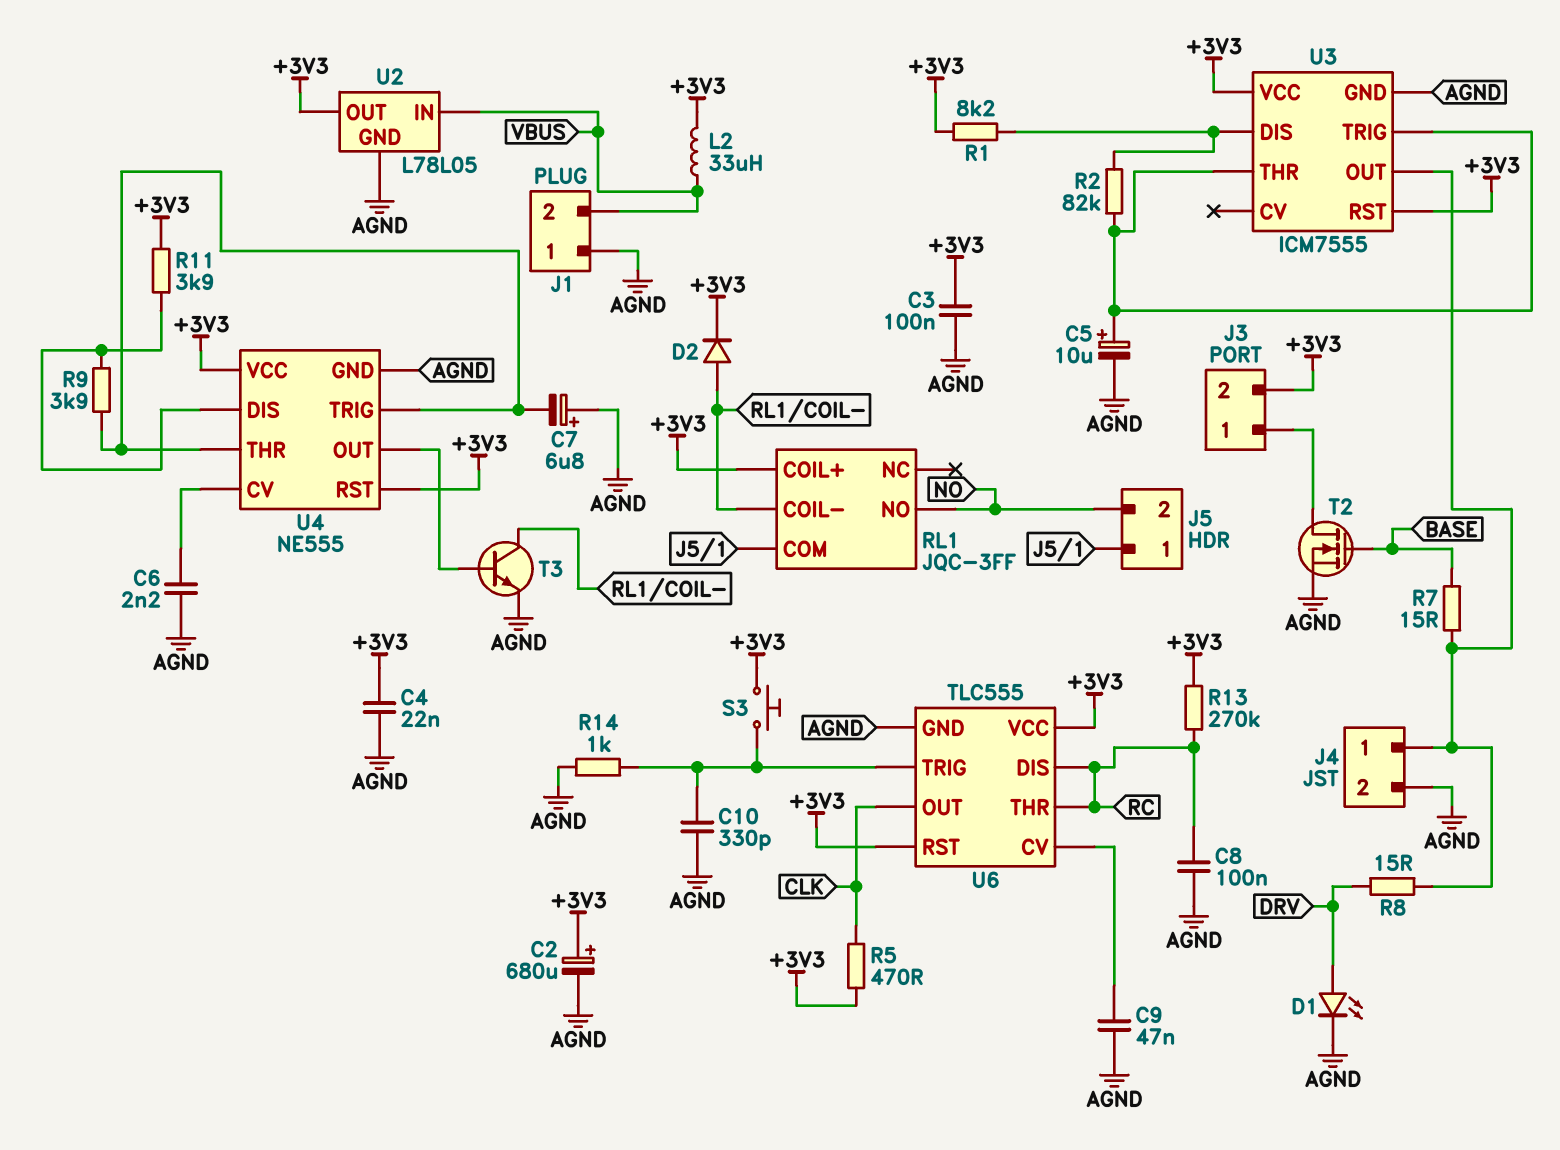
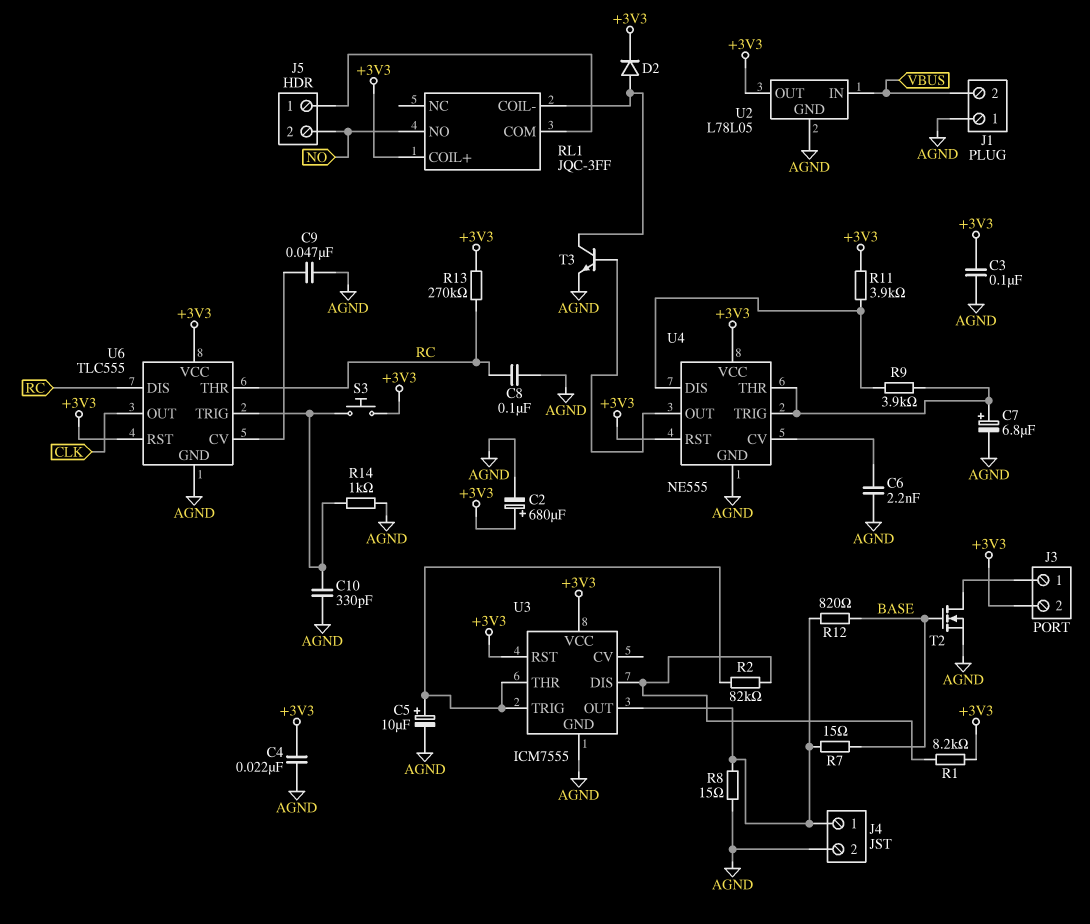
C7: 6.8uF (plus AGND, minus U4/THR) -> 6.8uF (plus U4/THR, minus AGND)
D1: LED (A DRV, K AGND) -> none
L2: 33uH (+3V3, VBUS) -> none
R5: 470 (+3V3, CLK) -> none
R8: 15 (DRV, J4/1) -> 15 (AGND, J4/1)
R12: none -> 820 (BASE, J4/1)

